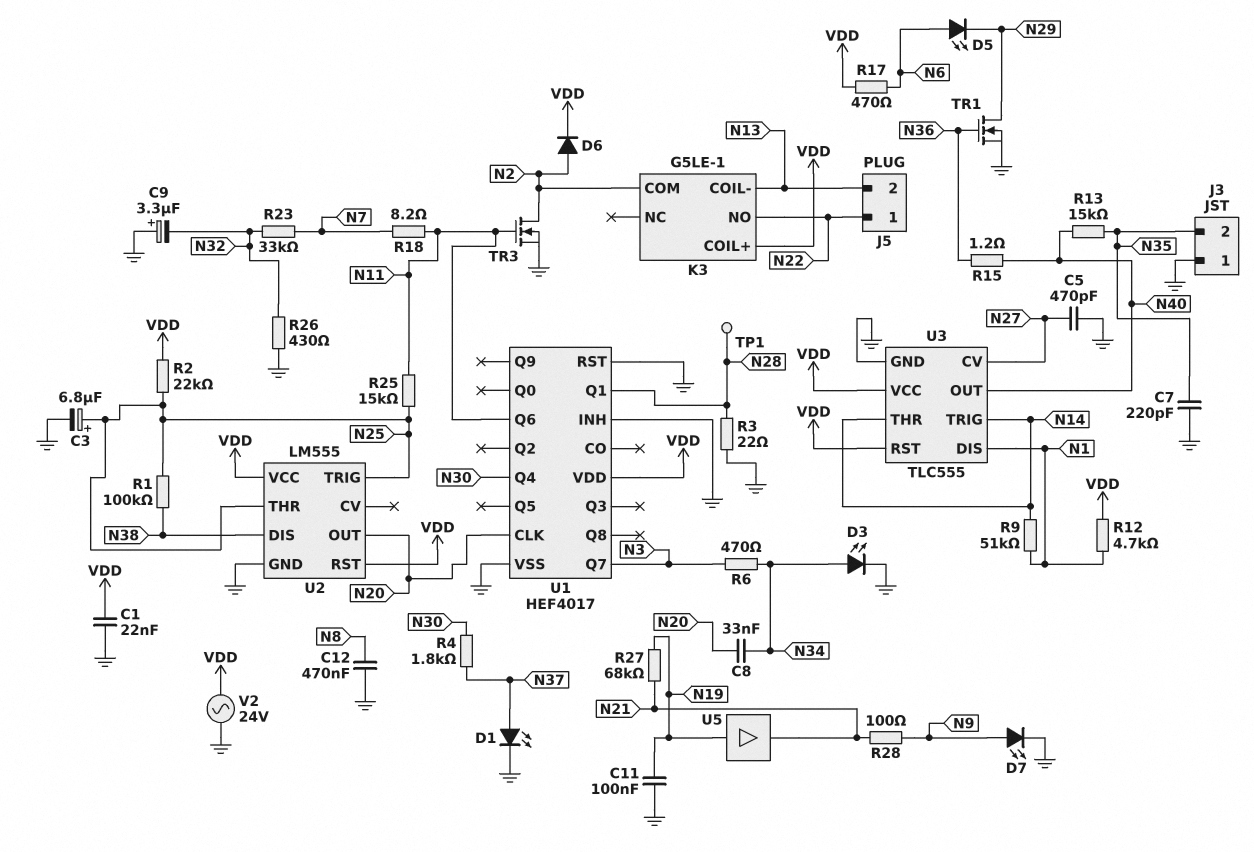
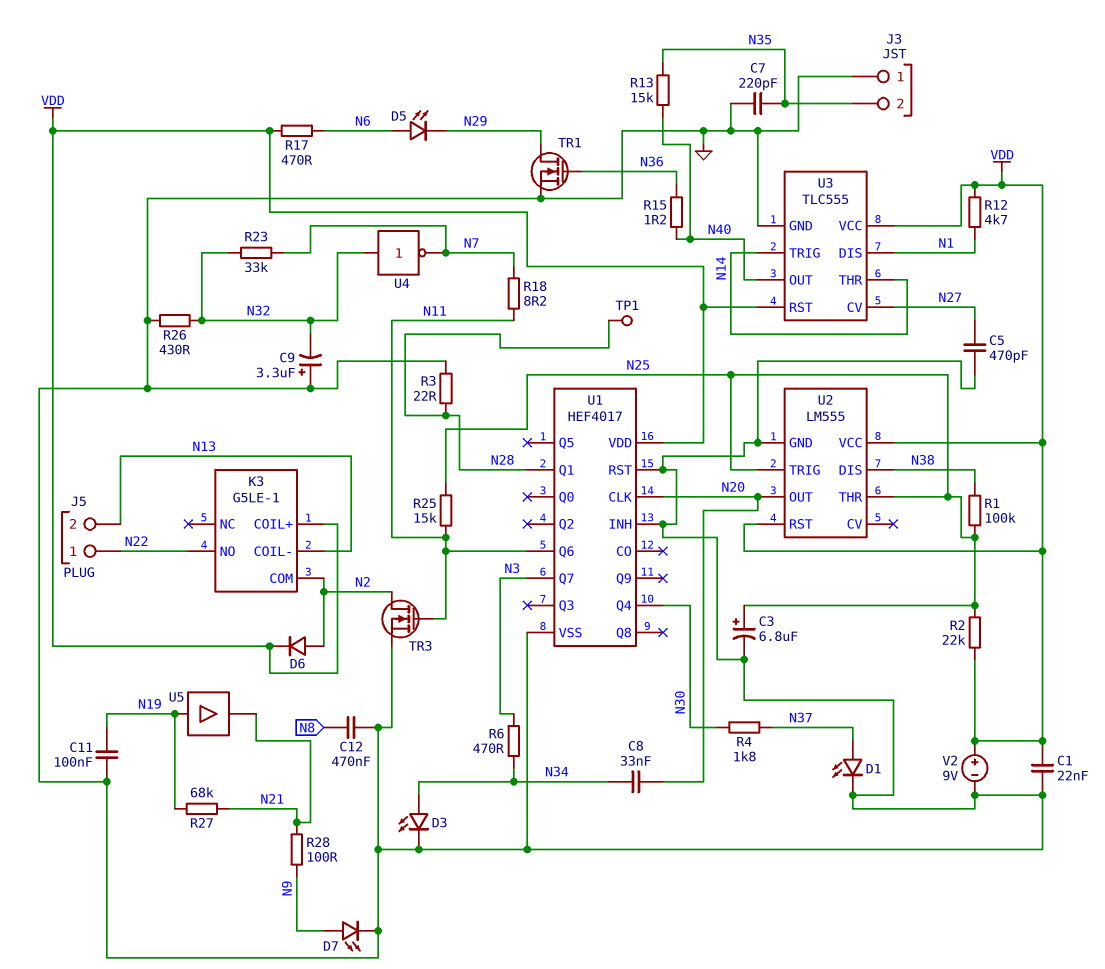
R9: 51k (N1, N14) -> none
U4: none -> NOT (in N32, out N7)
V2: AC 24V (GND, VDD) -> 9V (plus VDD, minus GND)

